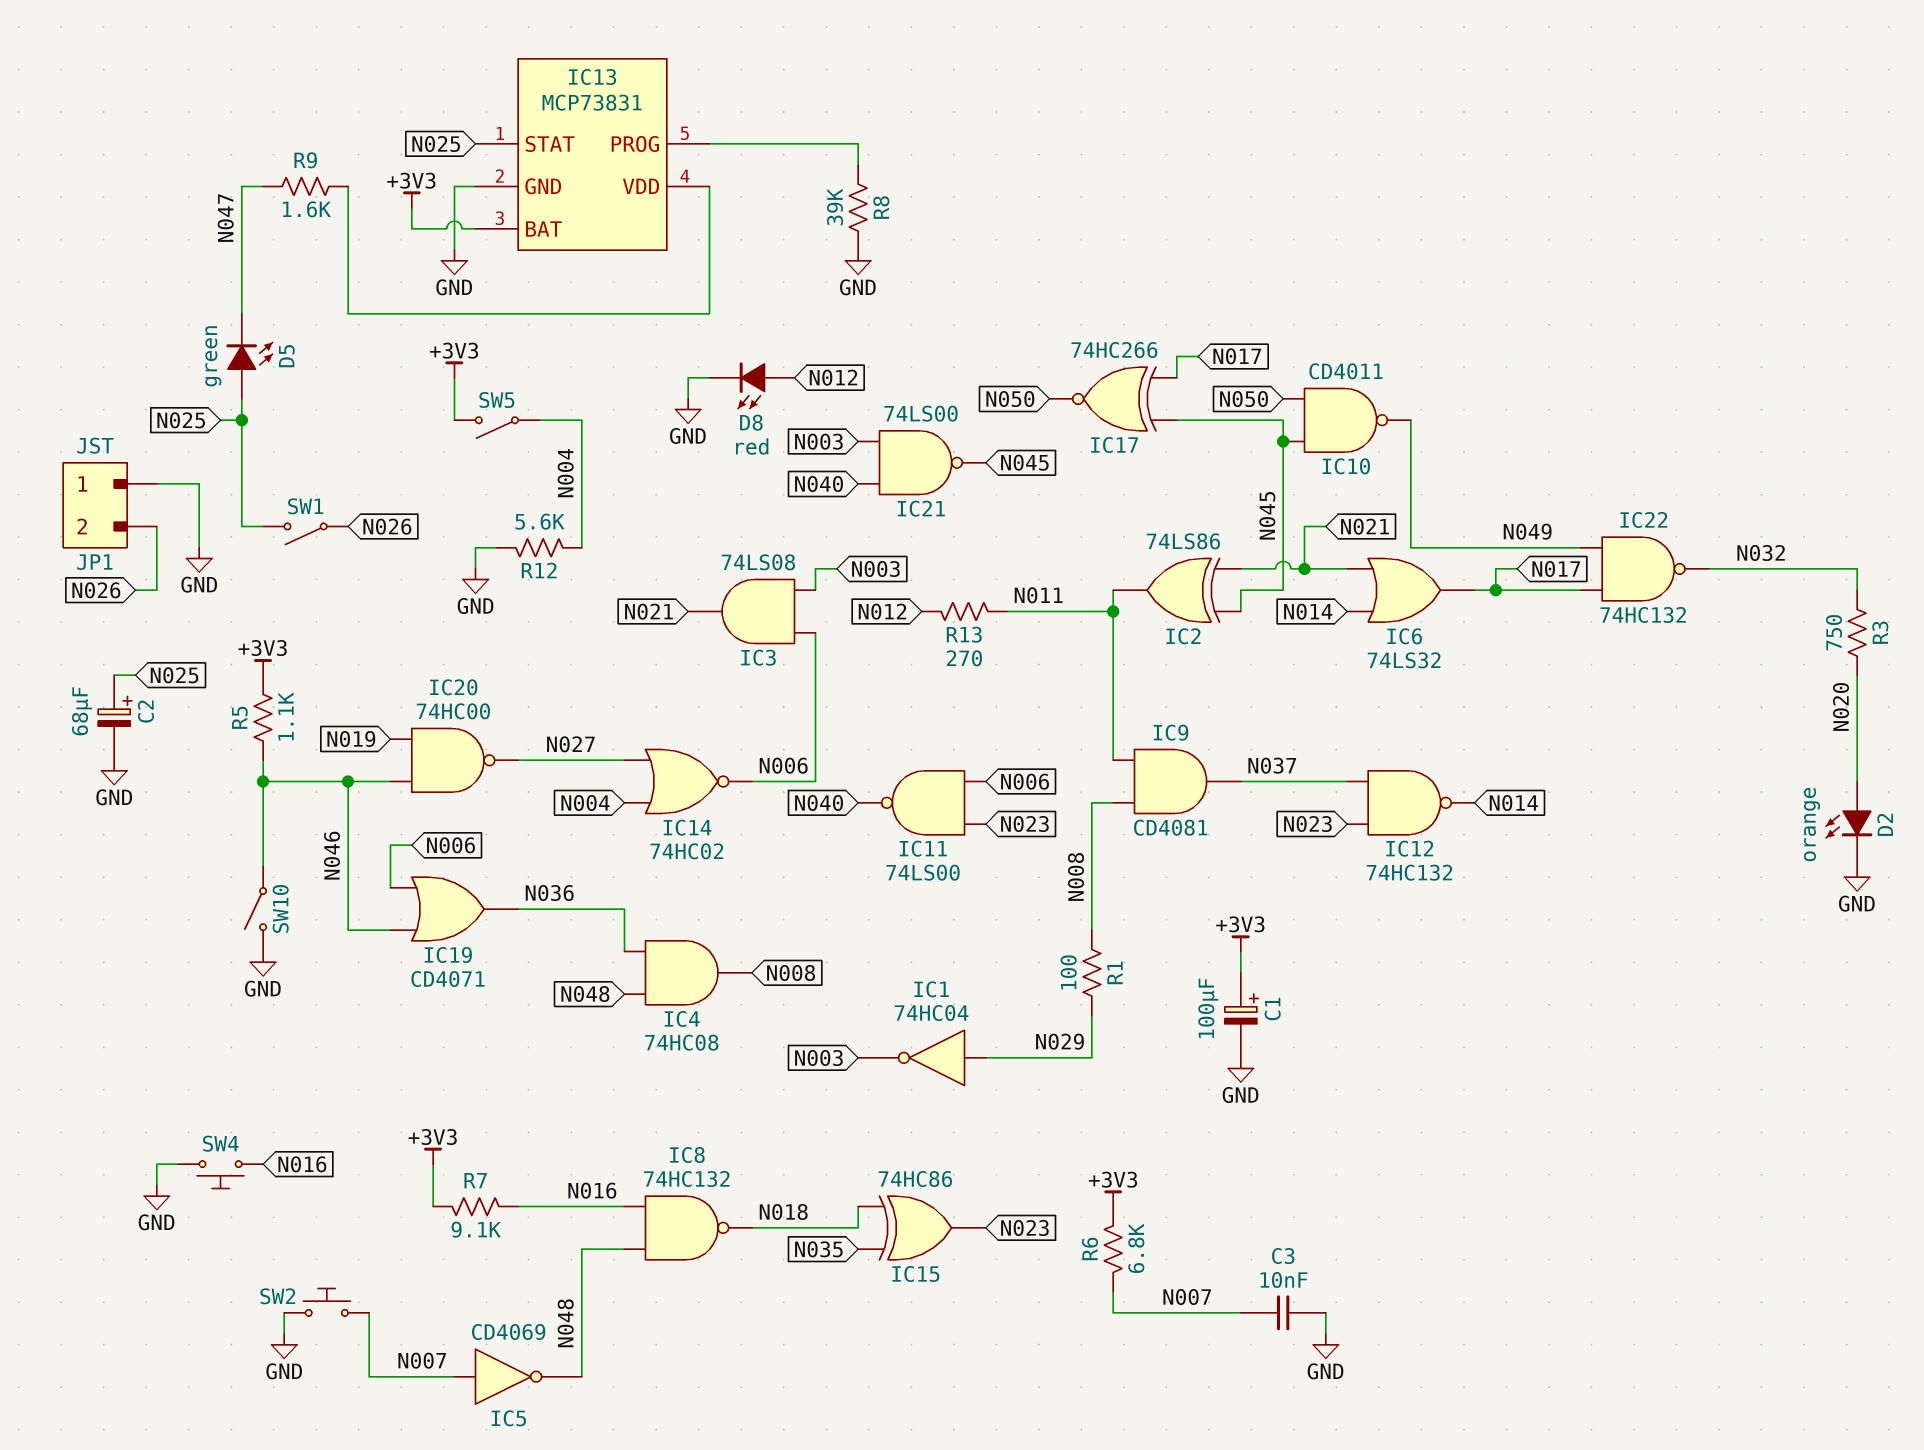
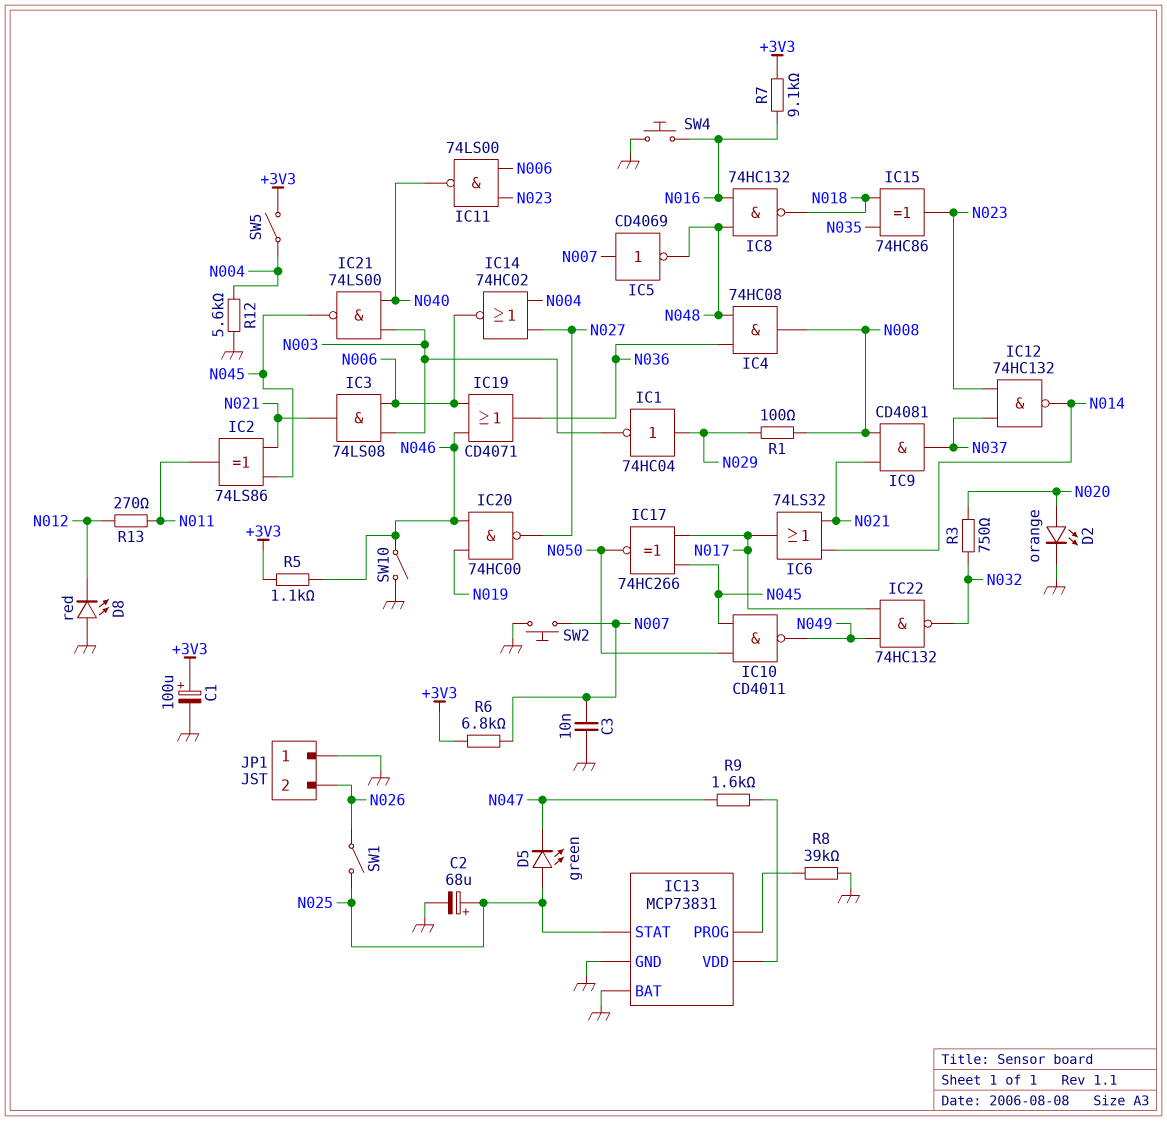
D8: LED red (A N012, K GND) -> LED red (A GND, K N012)
IC9: AND CD4081 (in N008, in N011, out N037) -> AND CD4081 (in N008, in N021, out N037)
IC13 pin BAT: +3V3 -> GND

